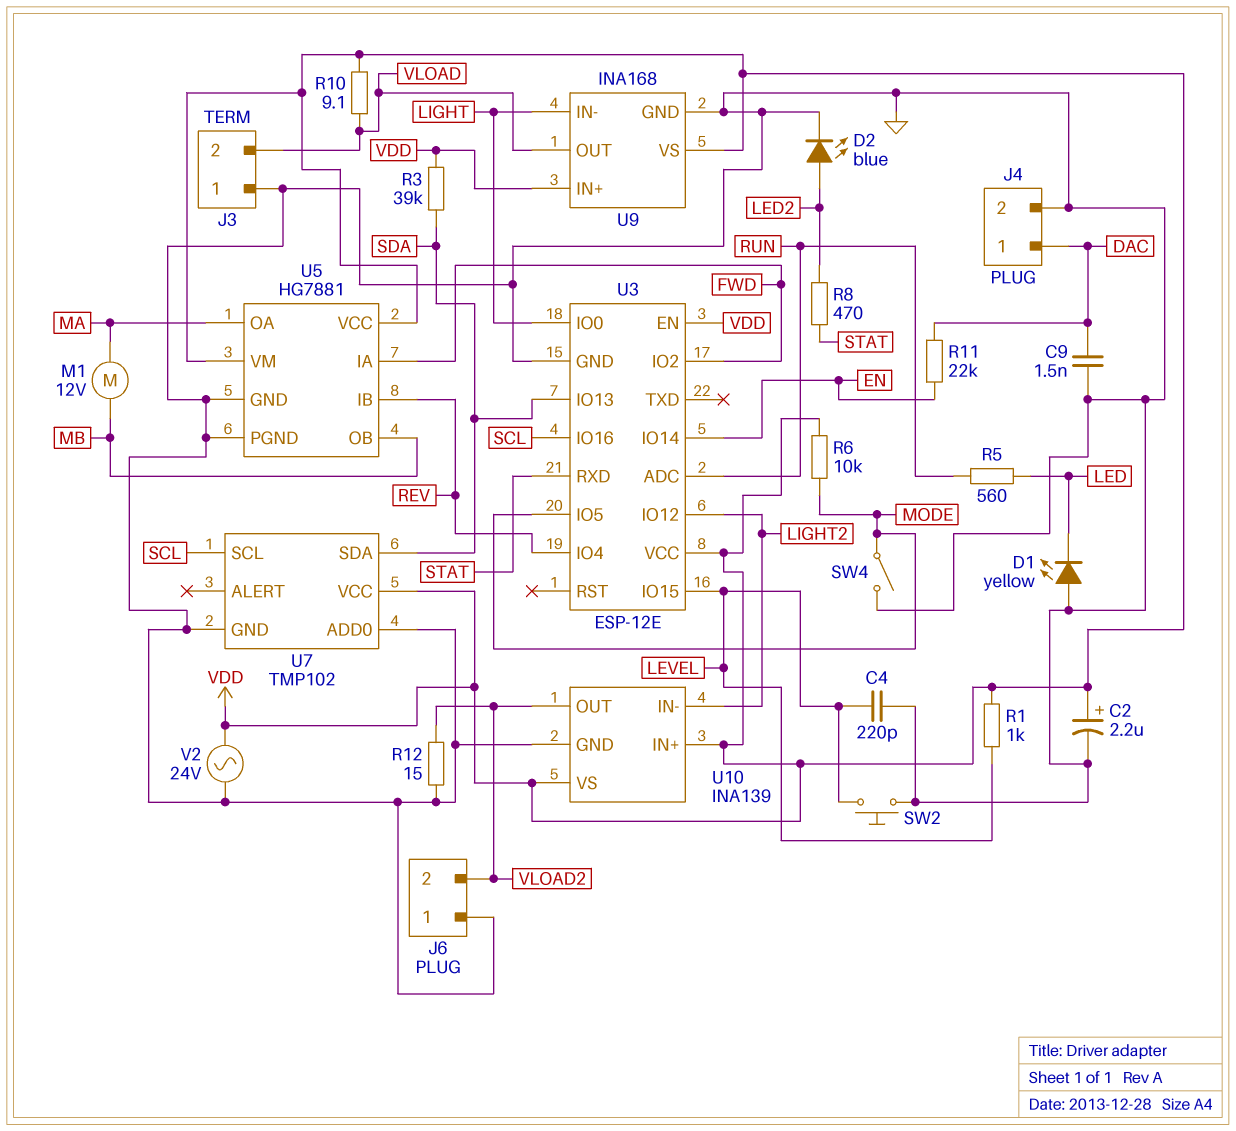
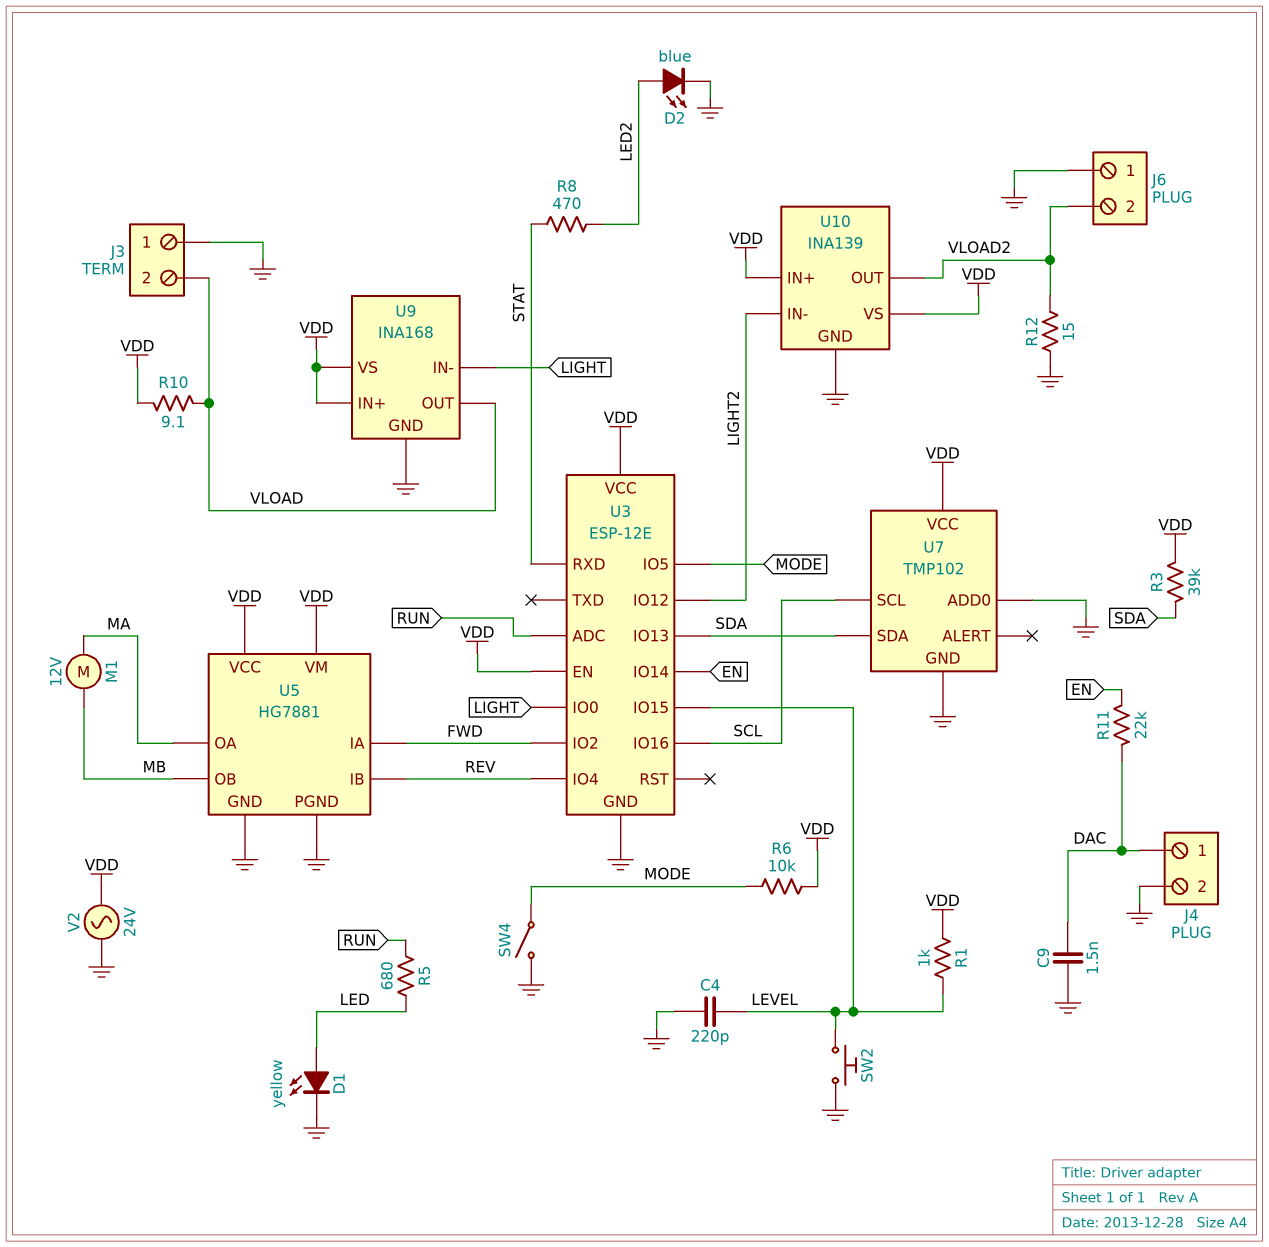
C2: 2.2uF (plus VDD, minus GND) -> none
D1: LED yellow (A GND, K LED) -> LED yellow (A LED, K GND)
R5: 560 (LED, RUN) -> 680 (LED, RUN)

